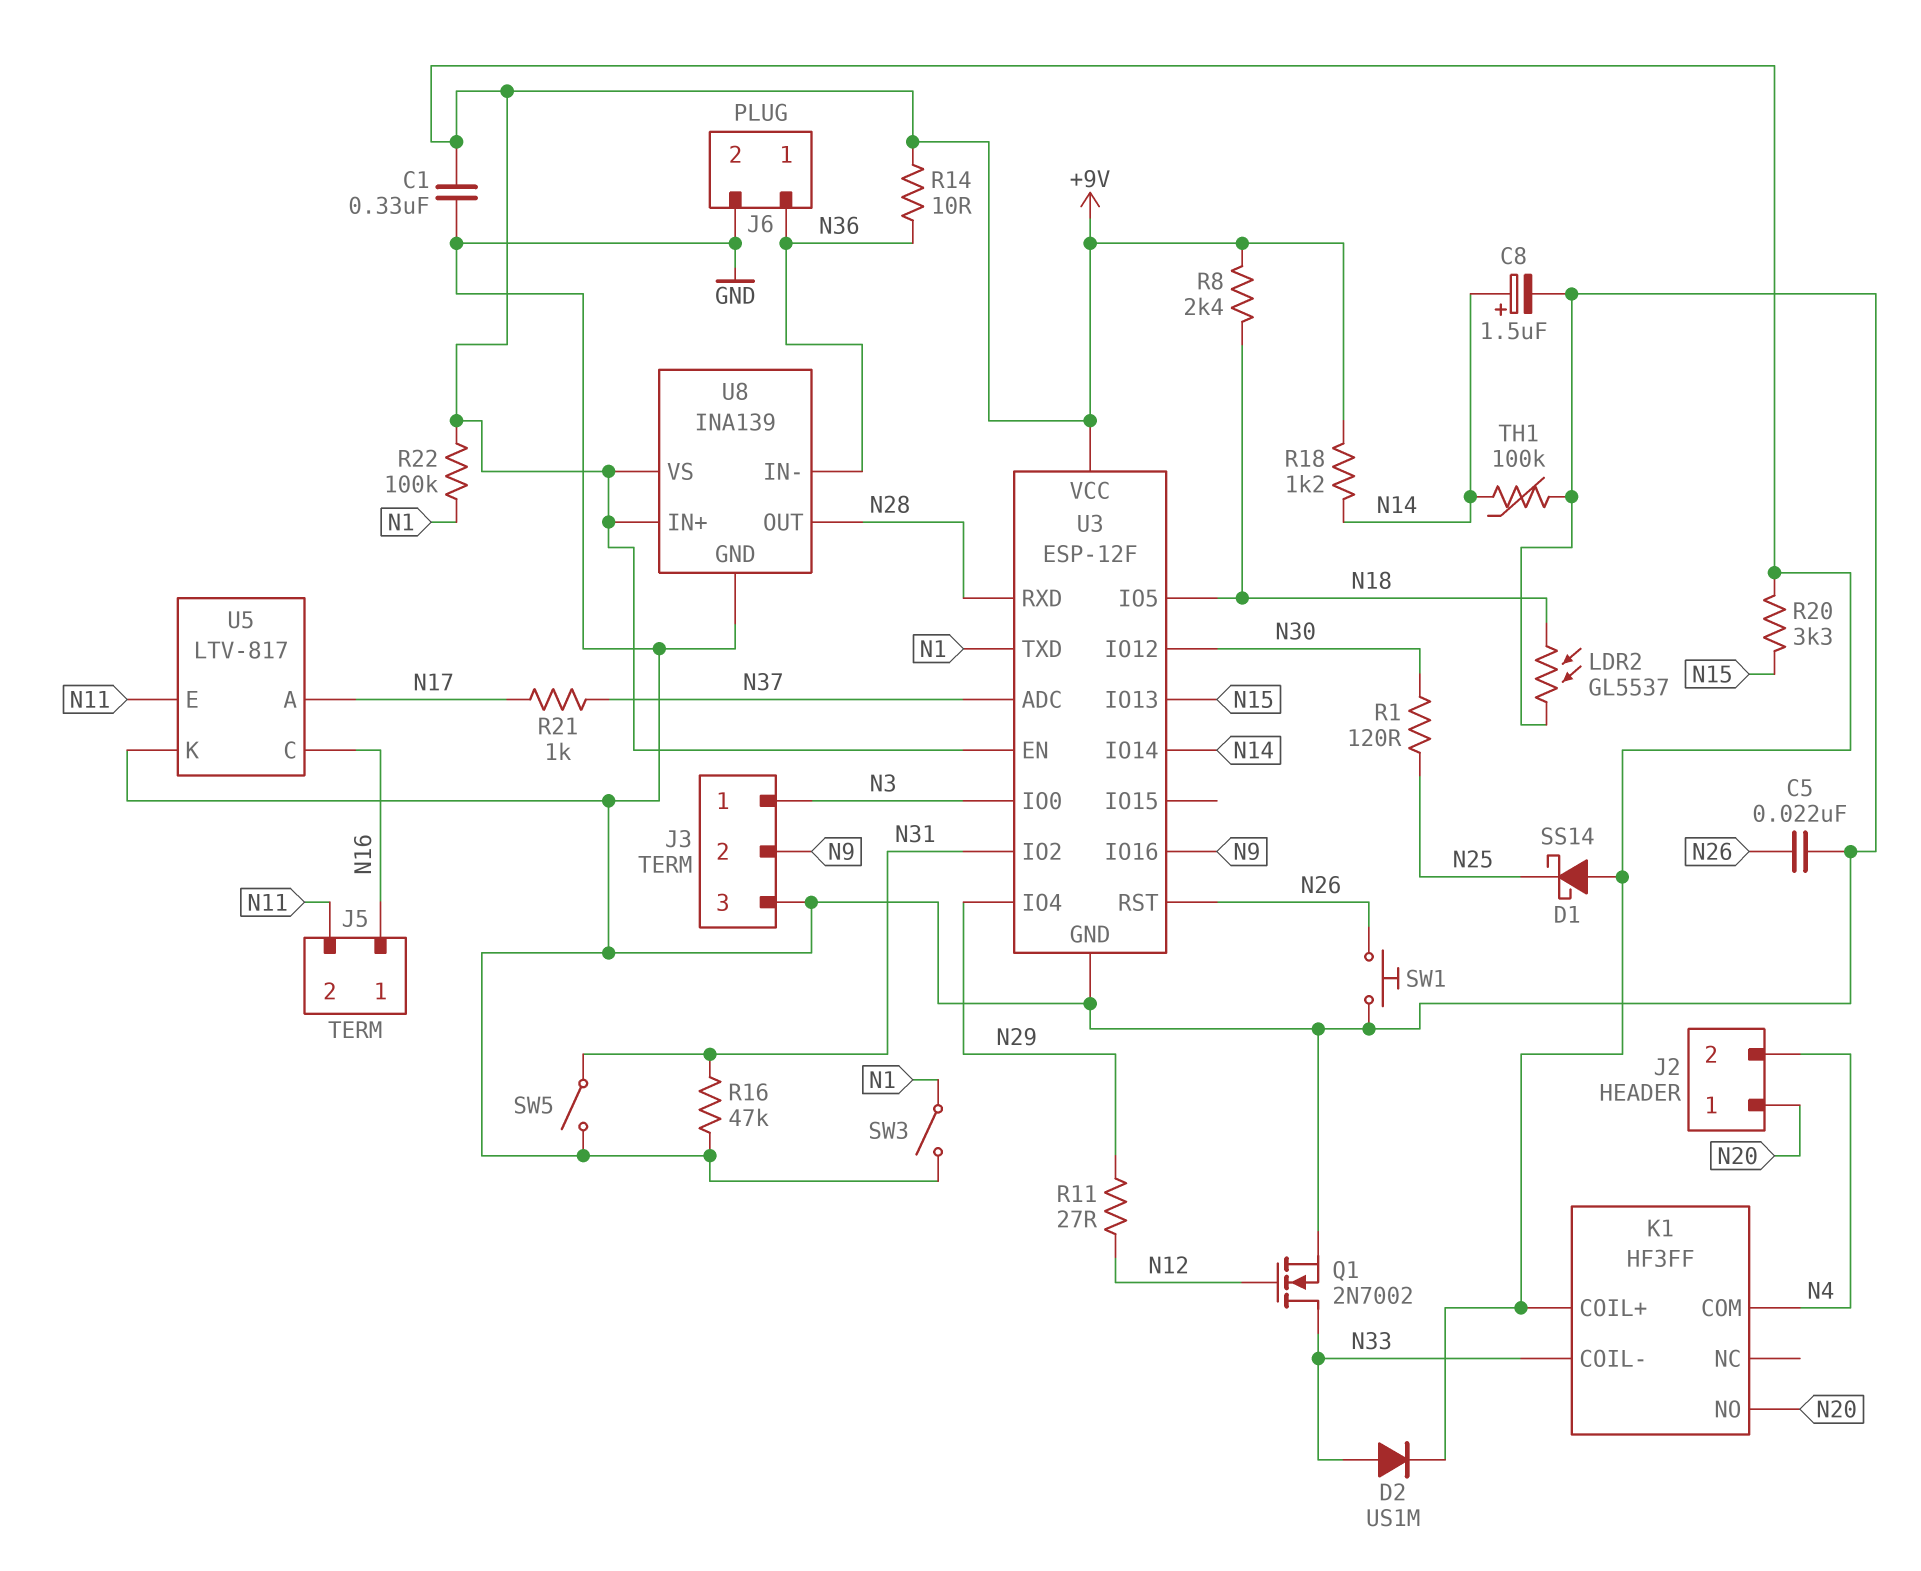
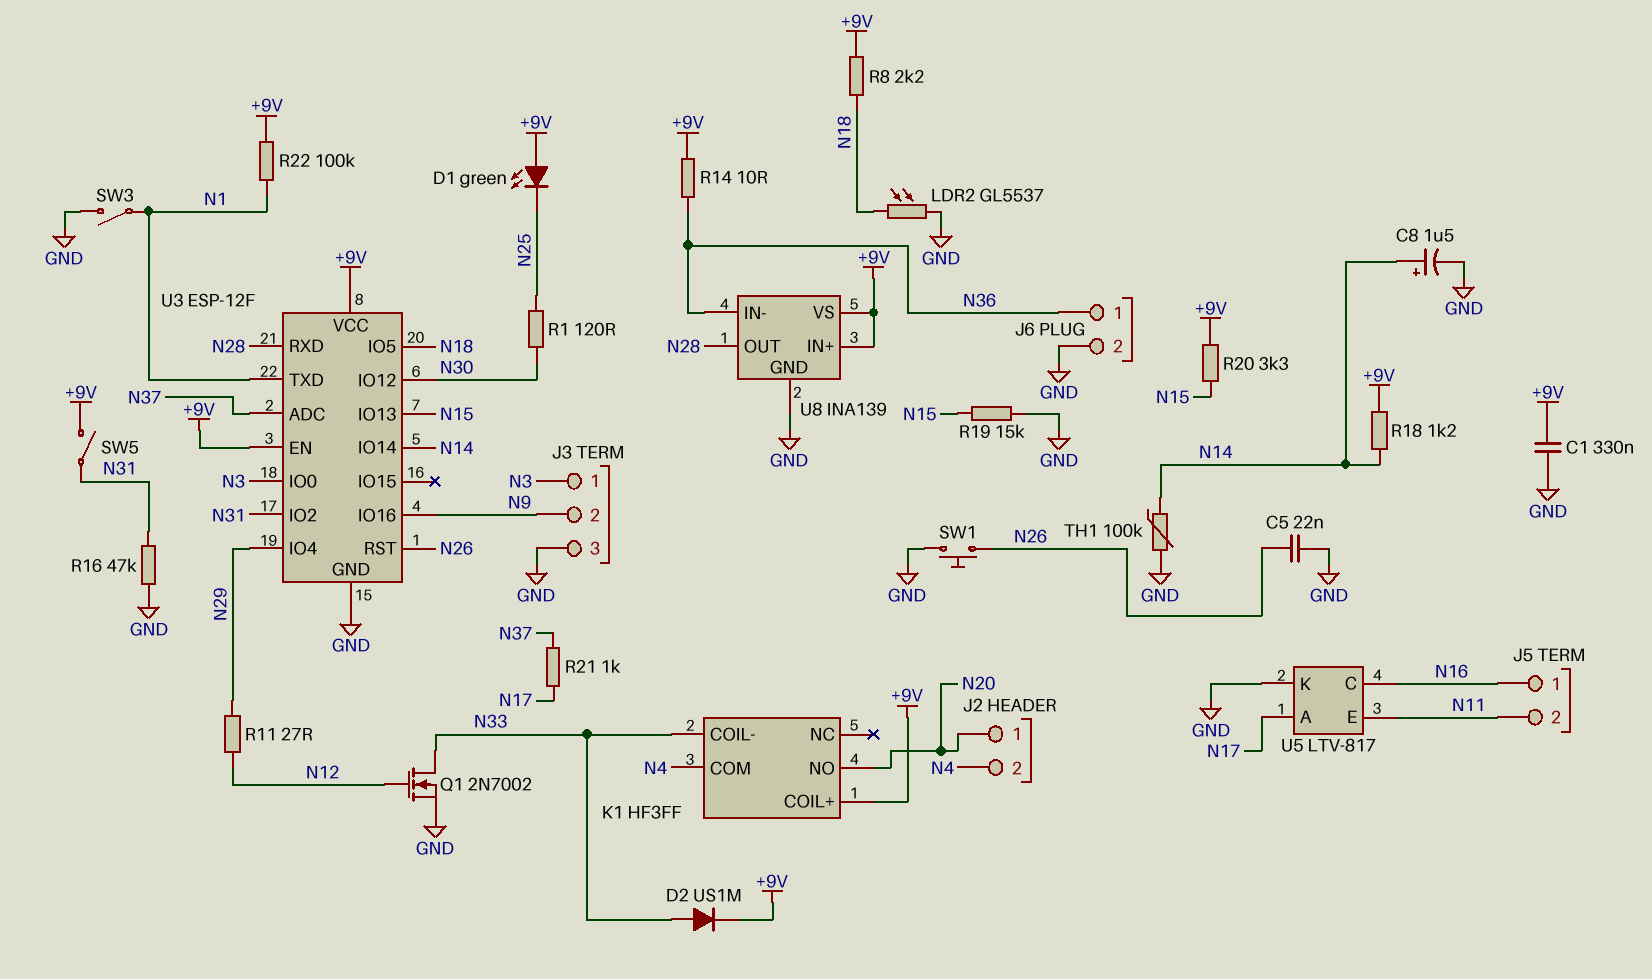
D1: schottky SS14 (A +9V, K N25) -> LED green (A +9V, K N25)
R8: 2.4k (+9V, N18) -> 2.2k (+9V, N18)
R19: none -> 15k (GND, N15)
SW5: switch (GND, N31) -> switch (+9V, N31)

